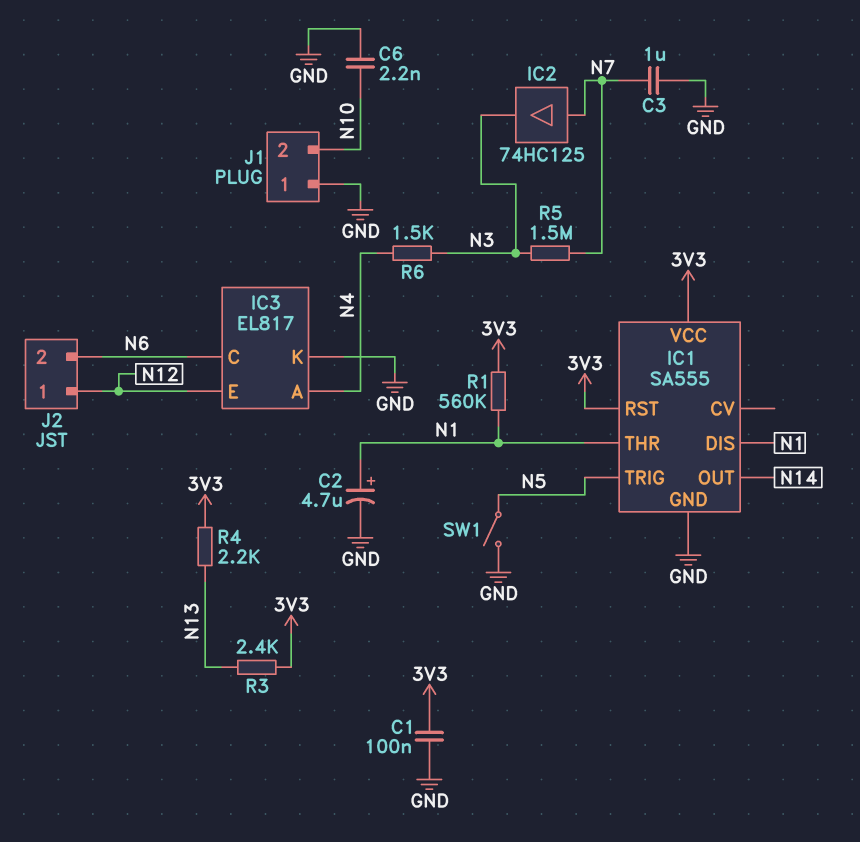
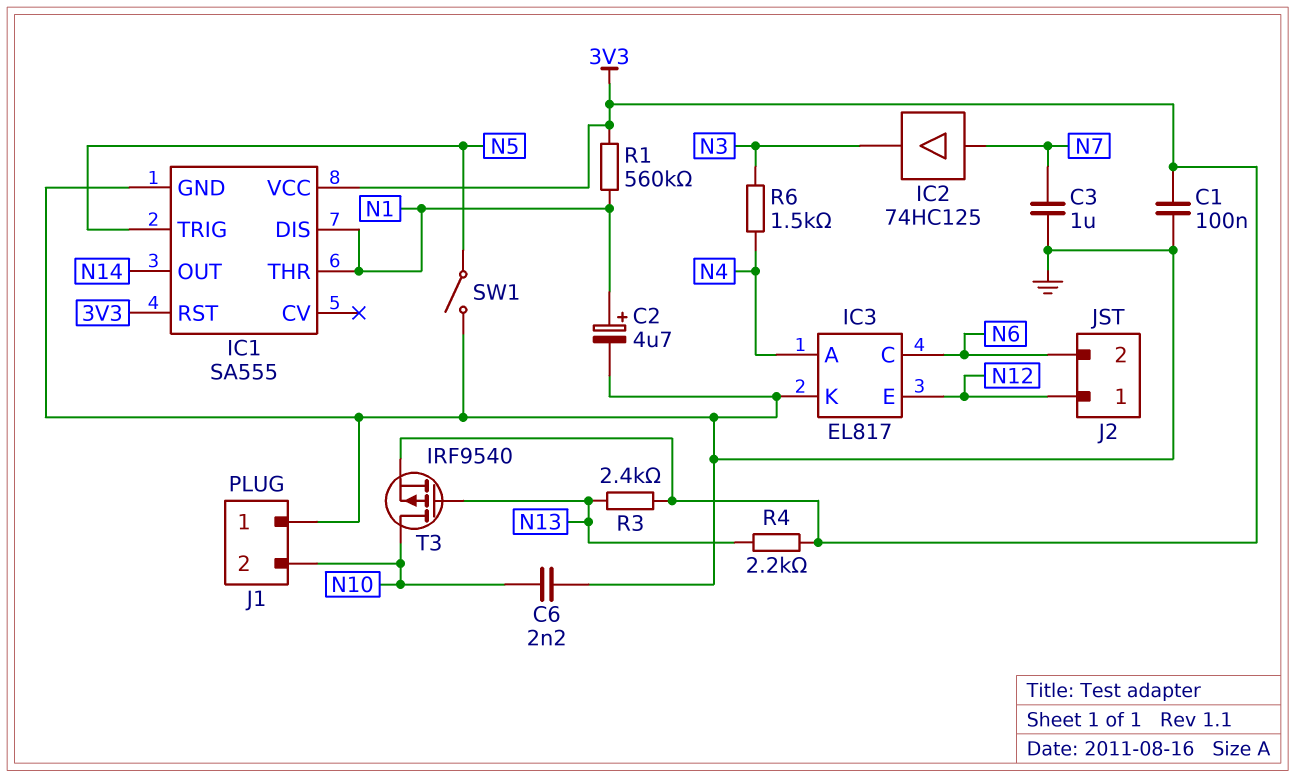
R5: 1.5M (N3, N7) -> none
T3: none -> PMOS IRF9540 (G N13, D N10, S 3V3)

